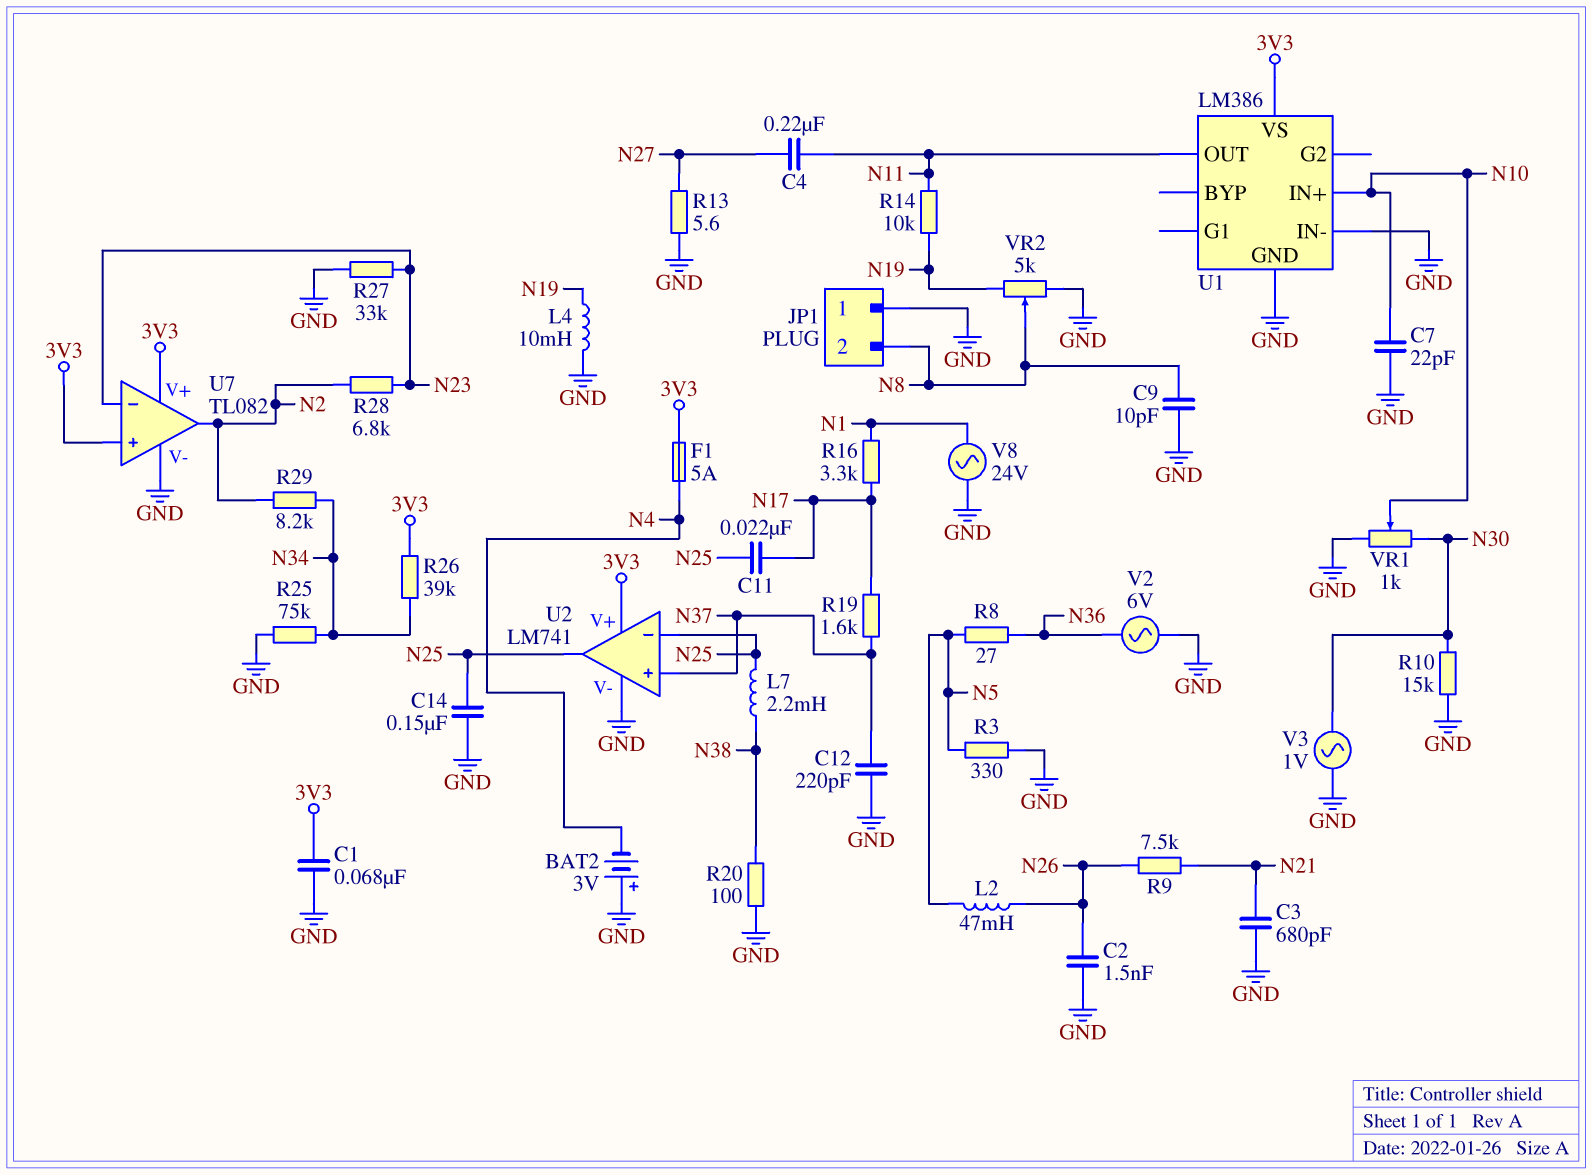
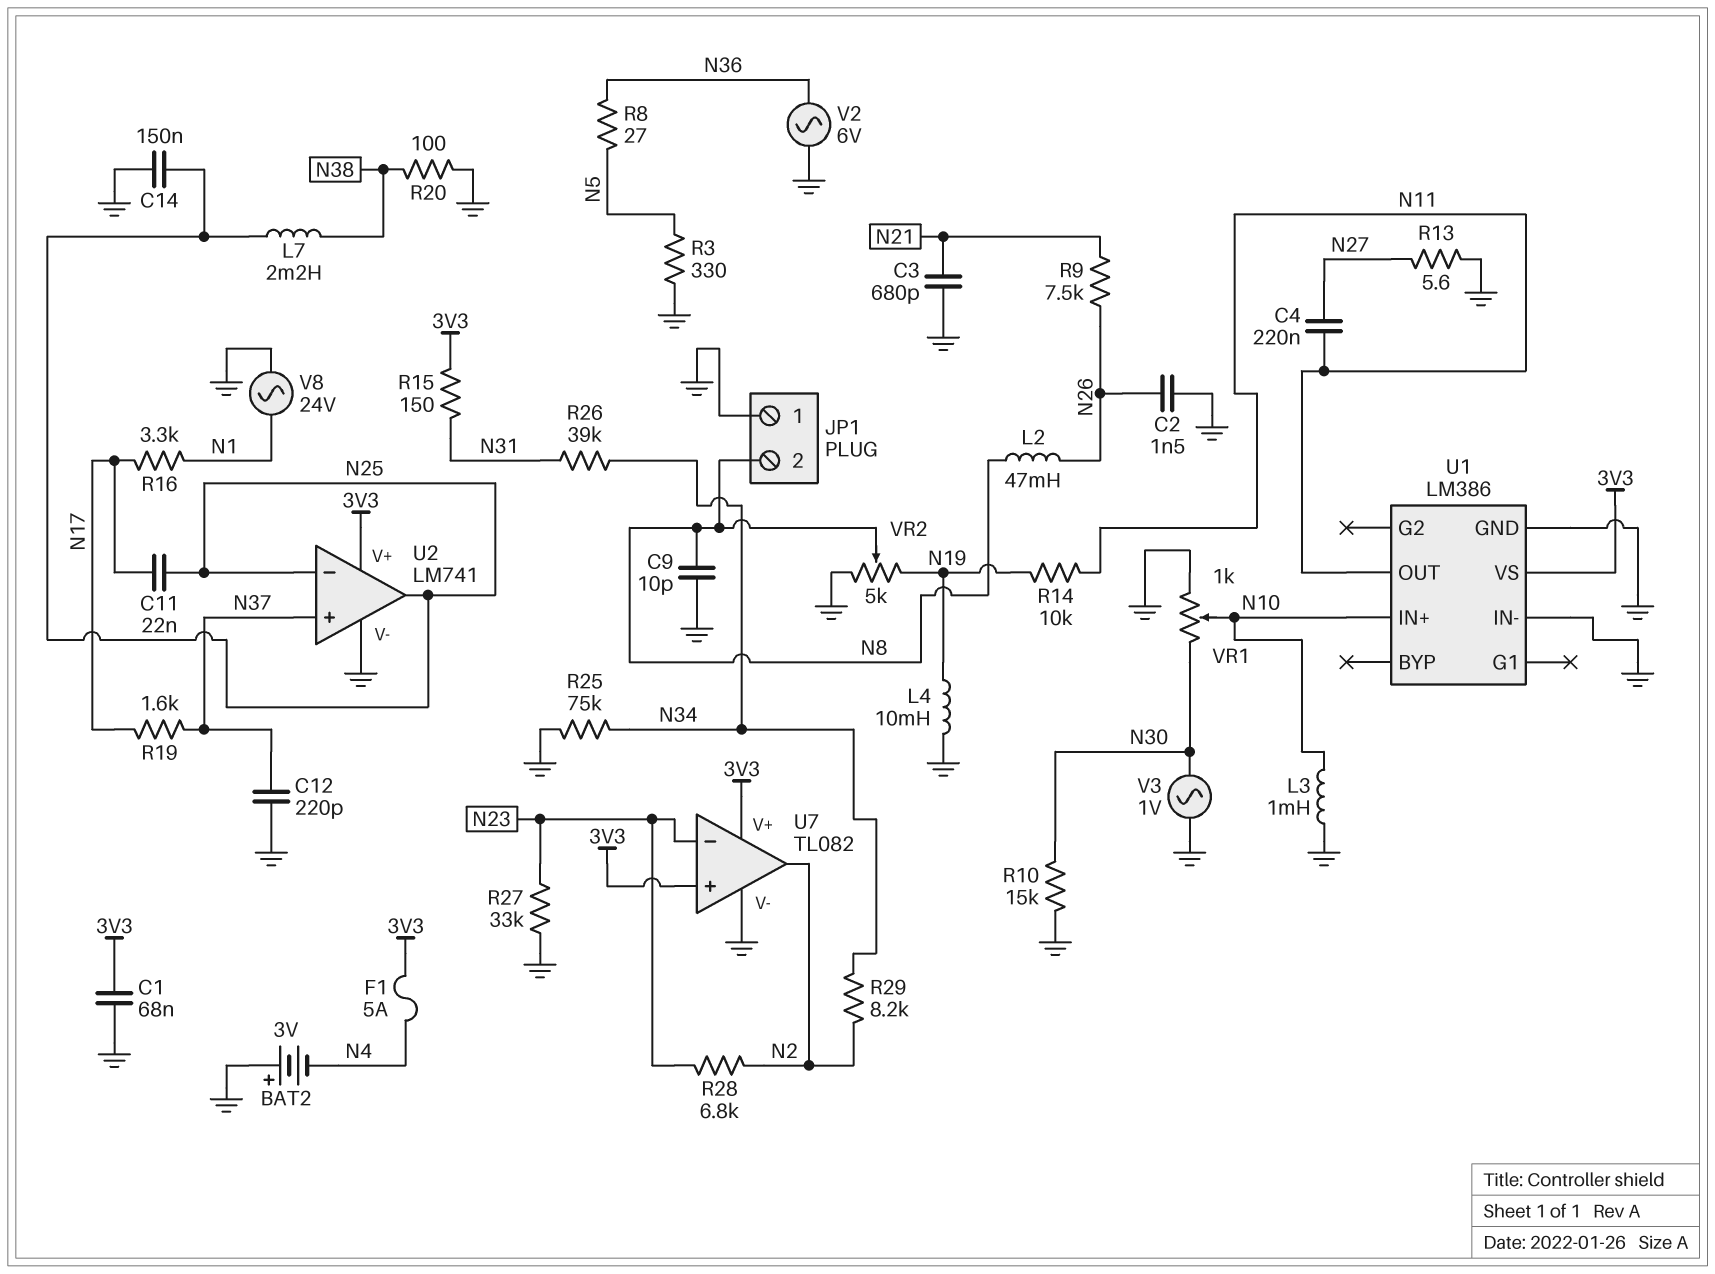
C7: 22pF (GND, N10) -> none
L2: 47mH (N5, N26) -> 47mH (N8, N26)
L3: none -> 1mH (GND, N10)
R15: none -> 150 (3V3, N31)
R26: 39k (3V3, N34) -> 39k (N31, N34)

